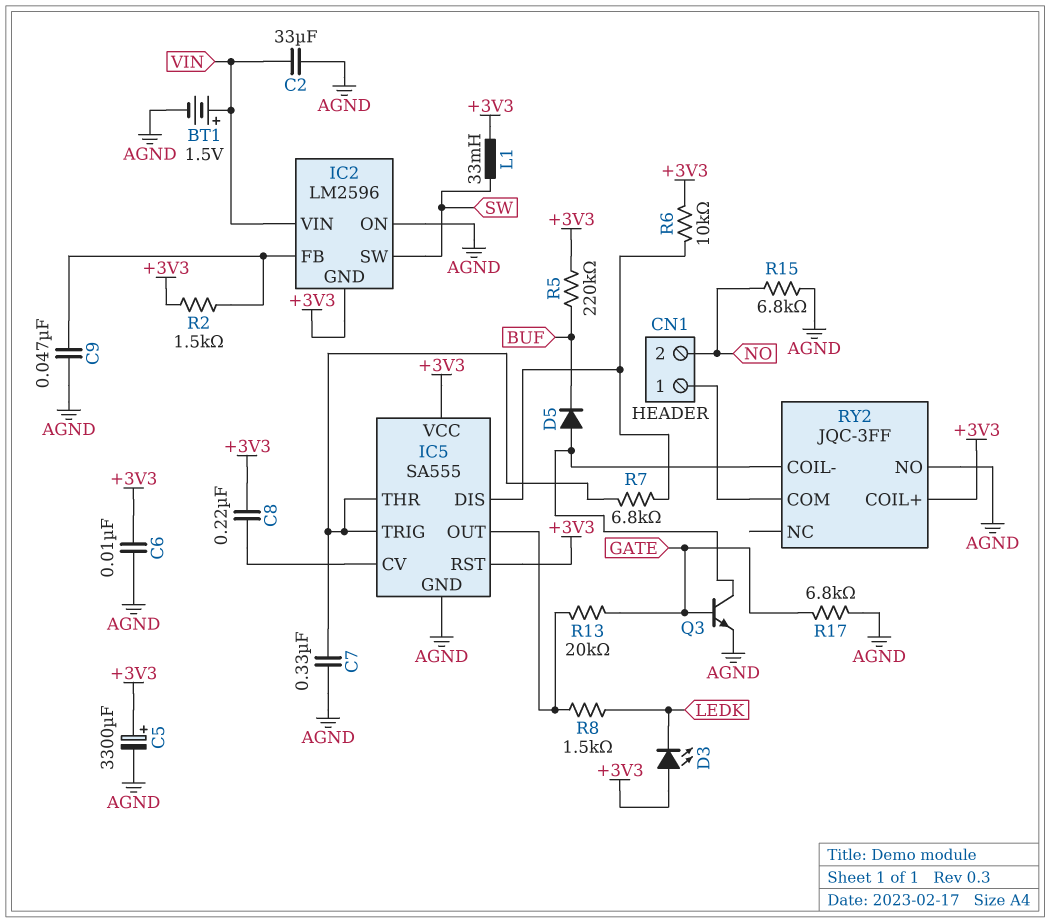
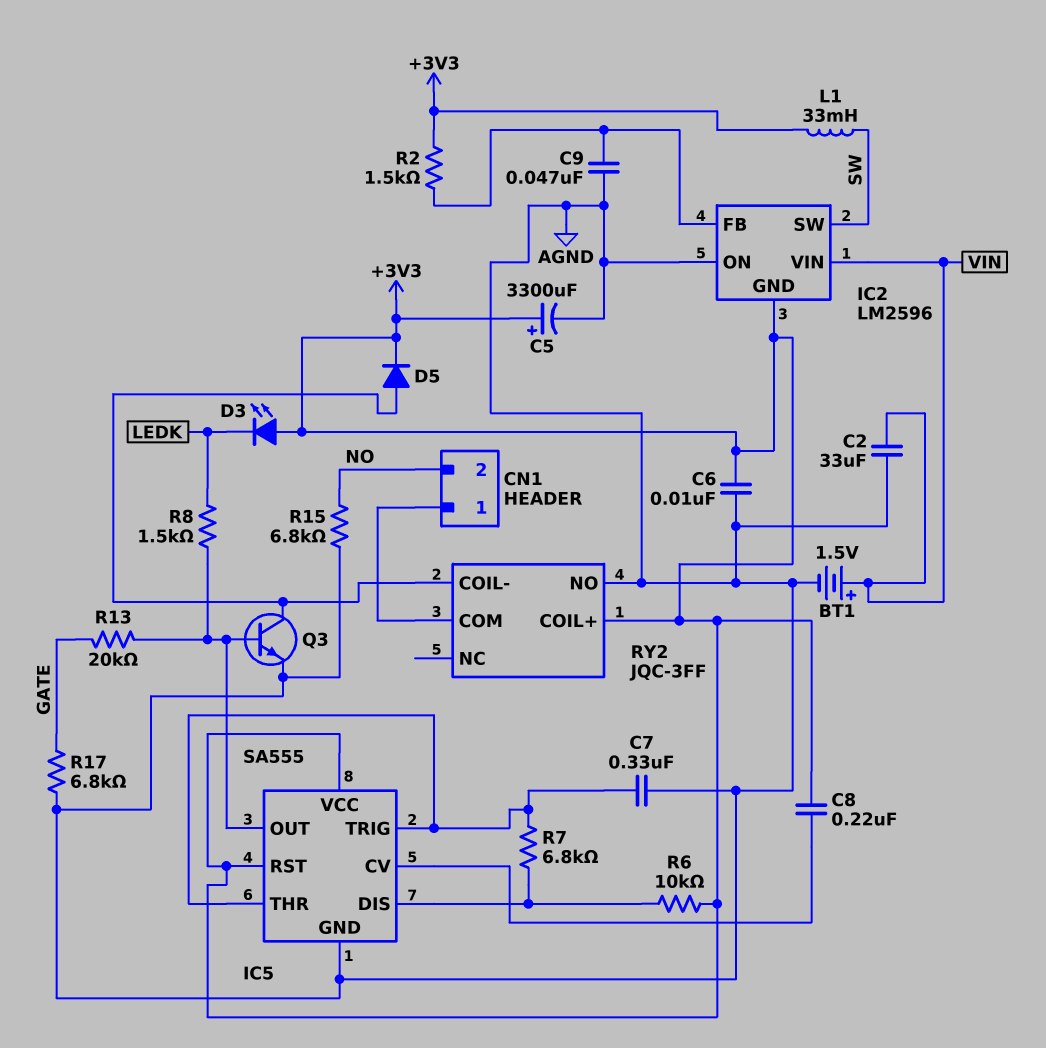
D5: diode (A RY2/COIL-, K BUF) -> diode (A RY2/COIL-, K +3V3)
Q3: NPN (B GATE, C RY2/COIL-, E AGND) -> NPN (B IC5/OUT, C RY2/COIL-, E AGND)
R5: 220k (+3V3, BUF) -> none

